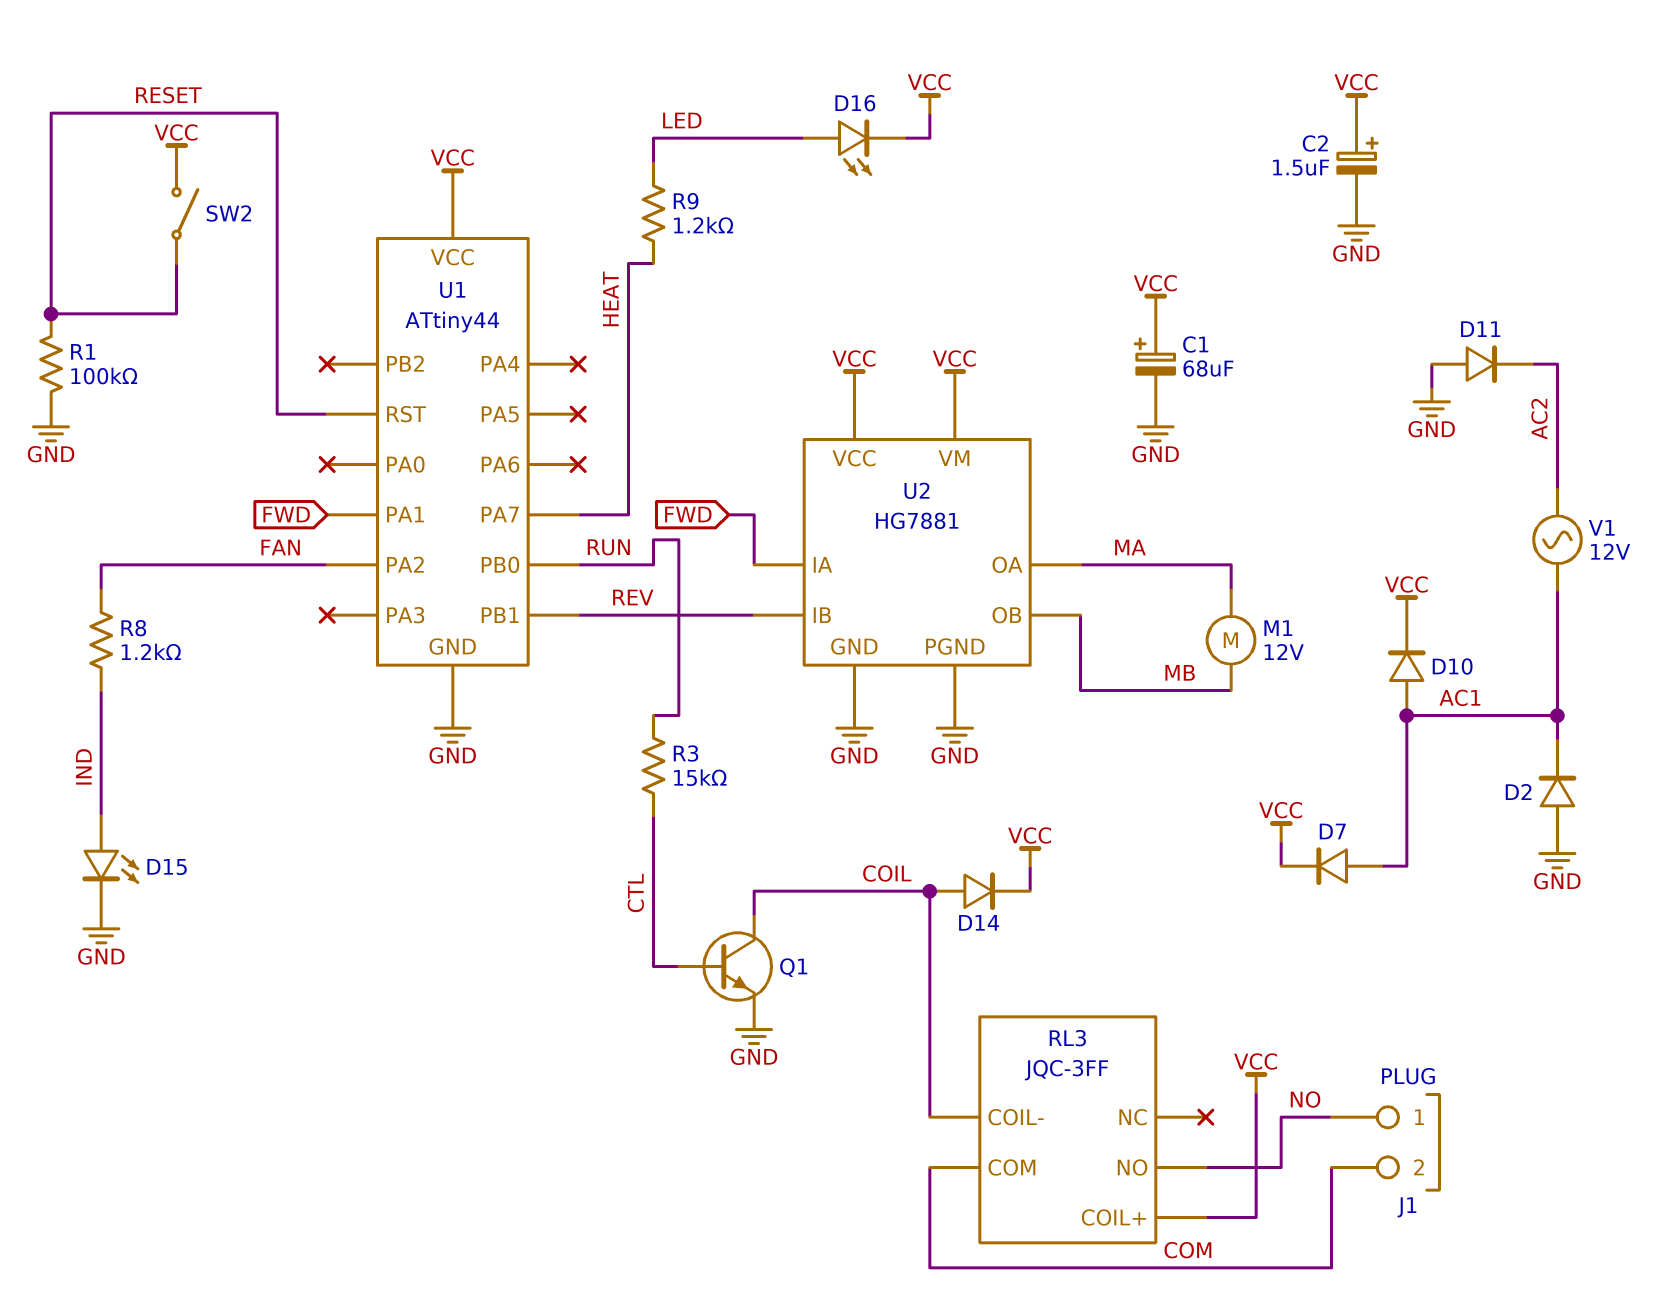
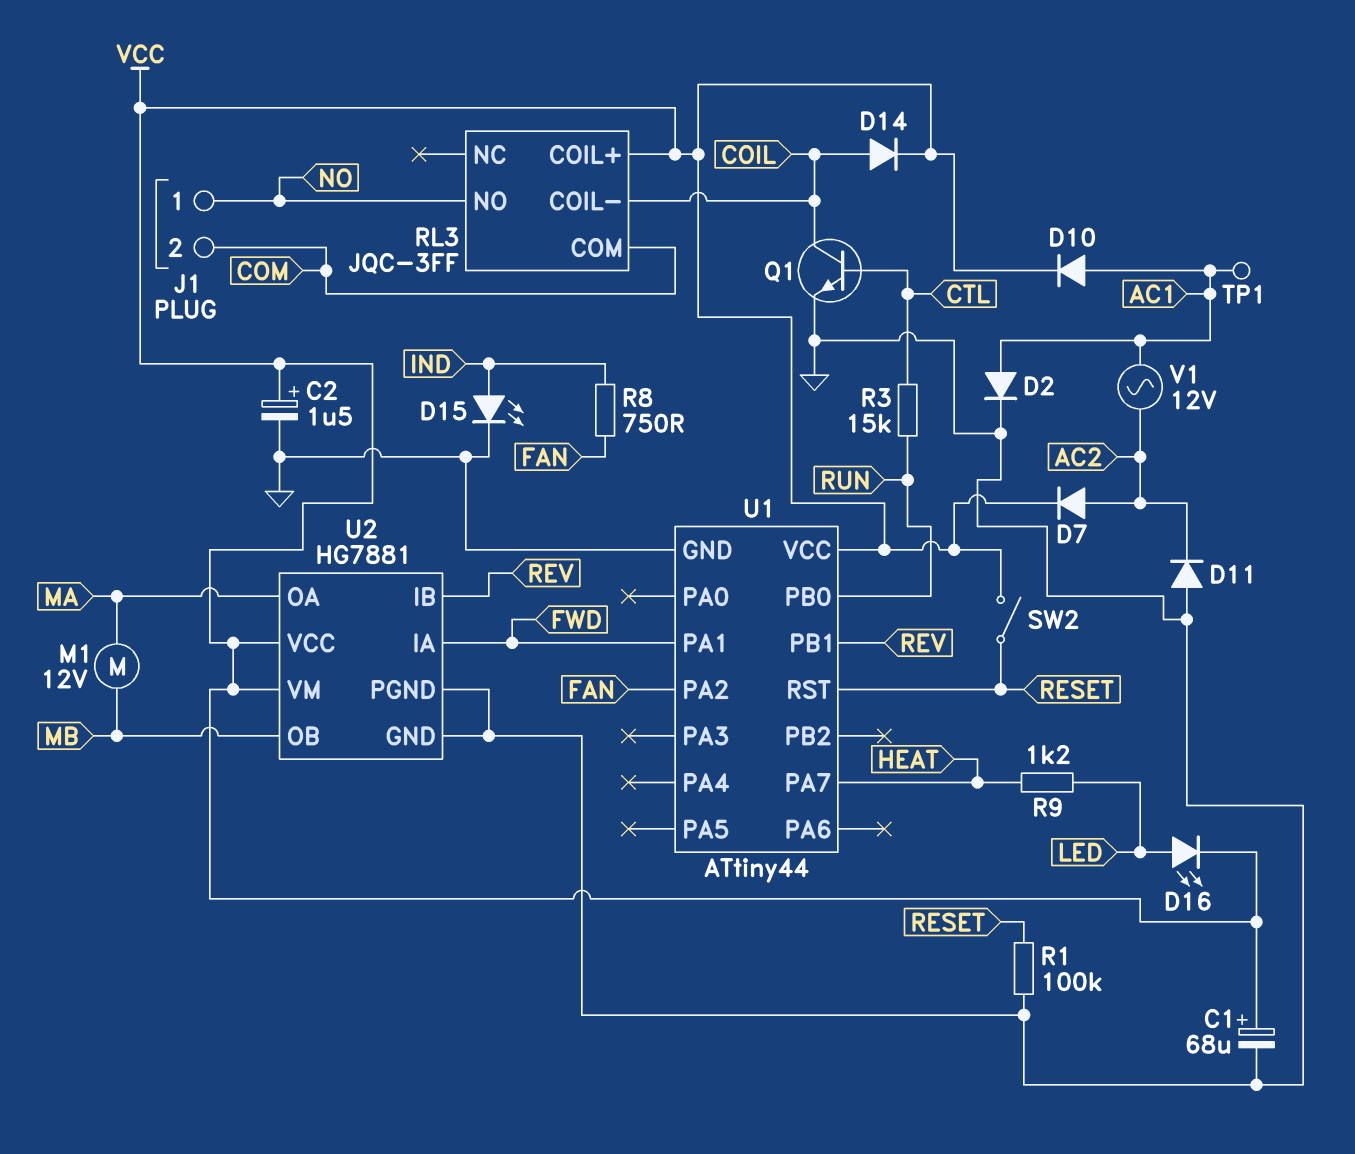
D2: diode (A GND, K AC1) -> diode (A AC1, K GND)
D7: diode (A AC1, K VCC) -> diode (A AC2, K VCC)
R8: 1.2k (FAN, IND) -> 750 (FAN, IND)
TP1: none -> test point (AC1)

